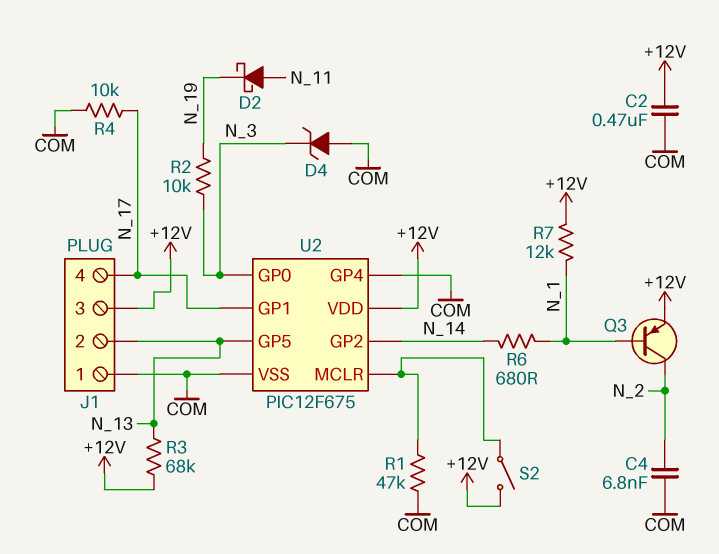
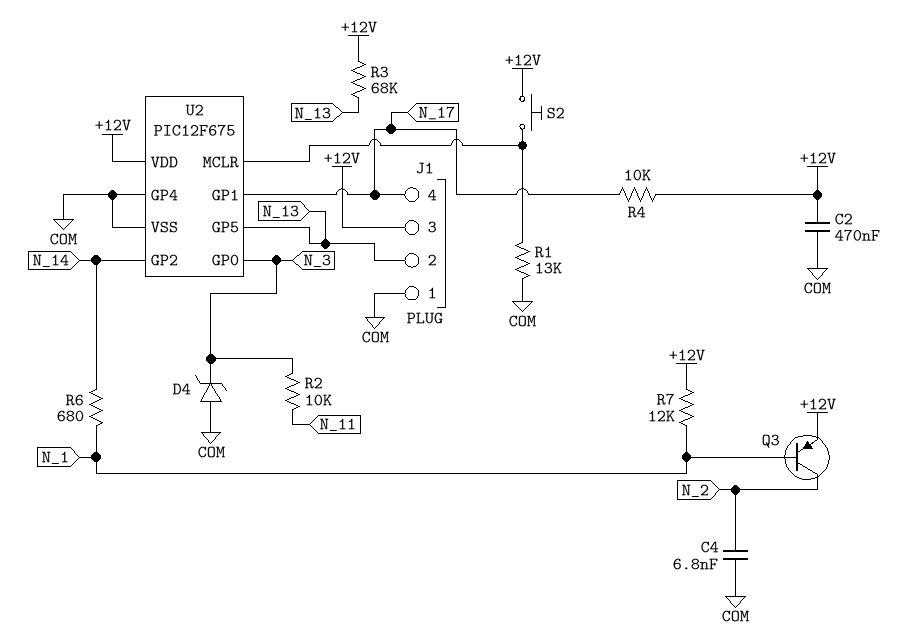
D2: schottky (A N_11, K N_19) -> none
R1: 47k (COM, U2/MCLR) -> 13k (COM, U2/MCLR)
R2: 10k (N_3, N_19) -> 10k (N_3, N_11)
R4: 10k (COM, N_17) -> 10k (+12V, N_17)
S2: switch (+12V, U2/MCLR) -> button (+12V, U2/MCLR)

